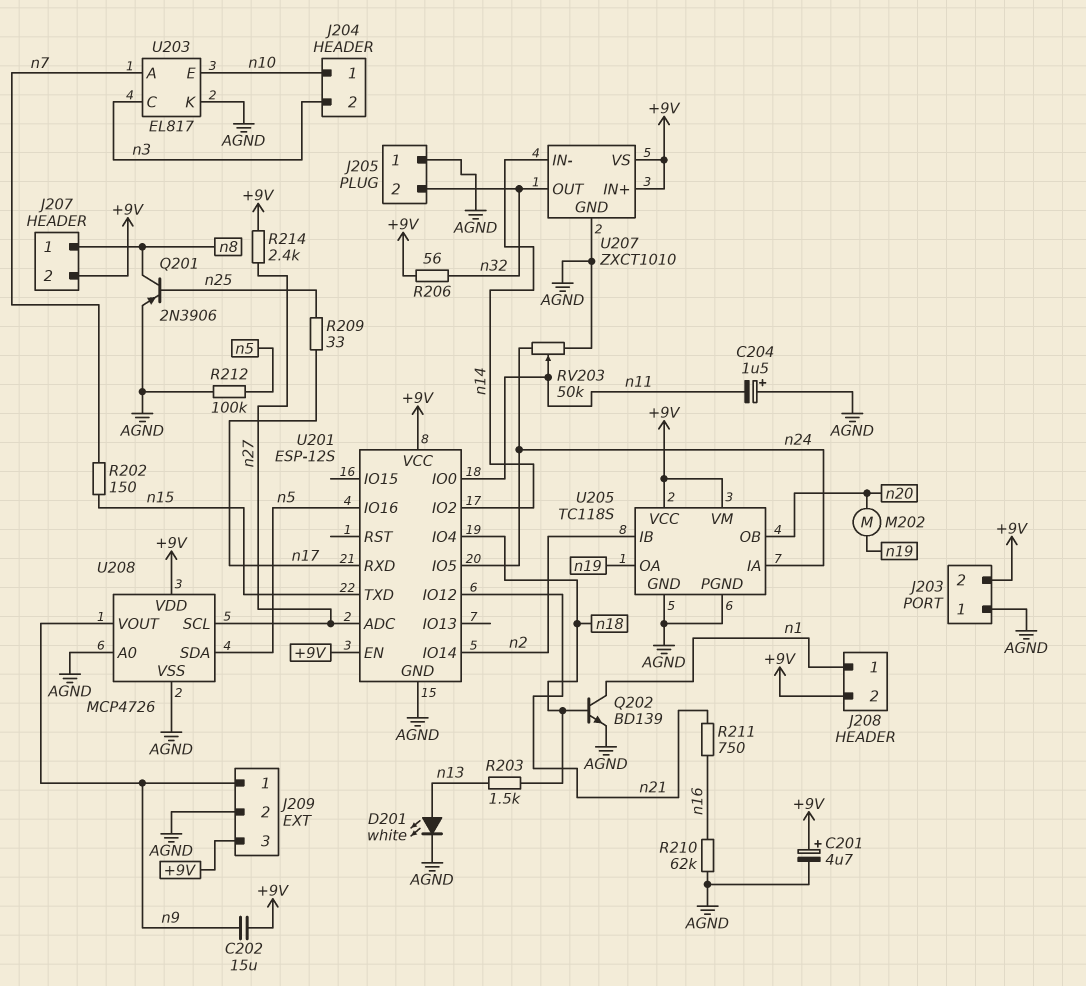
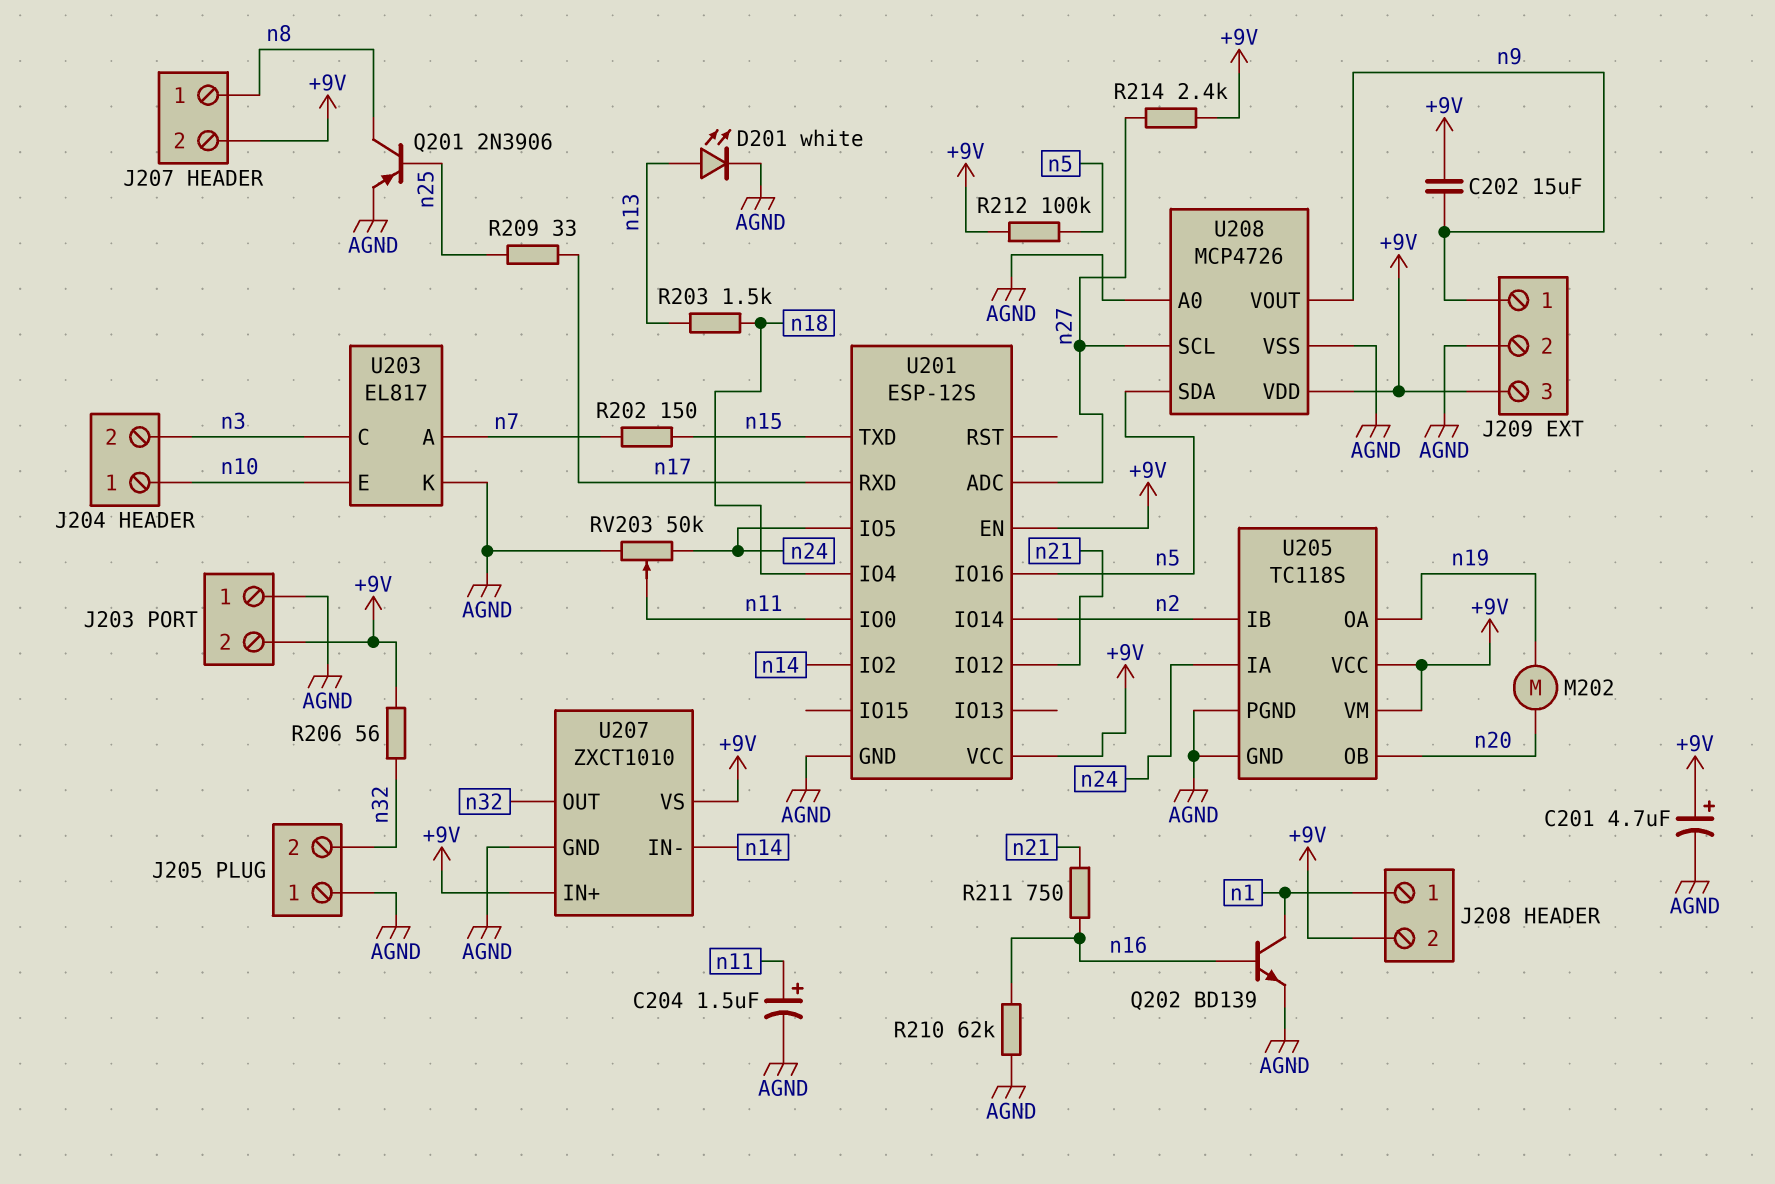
C204: 1.5uF (plus AGND, minus n11) -> 1.5uF (plus n11, minus AGND)
Q202: NPN BD139 (B n18, C n1, E AGND) -> NPN BD139 (B n16, C n1, E AGND)
R212: 100k (AGND, n5) -> 100k (+9V, n5)

